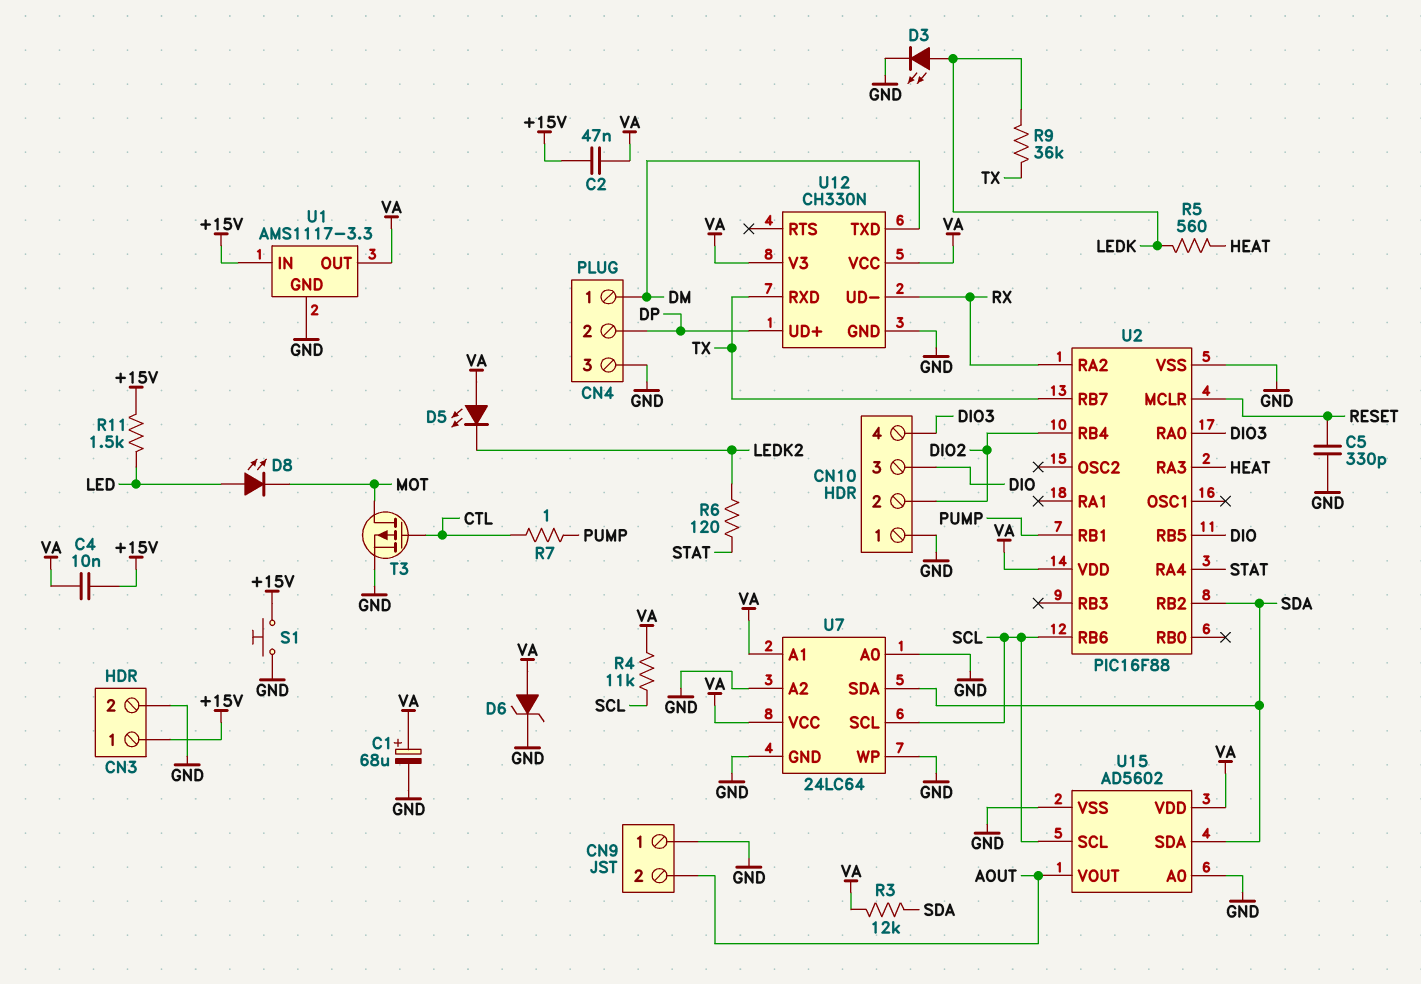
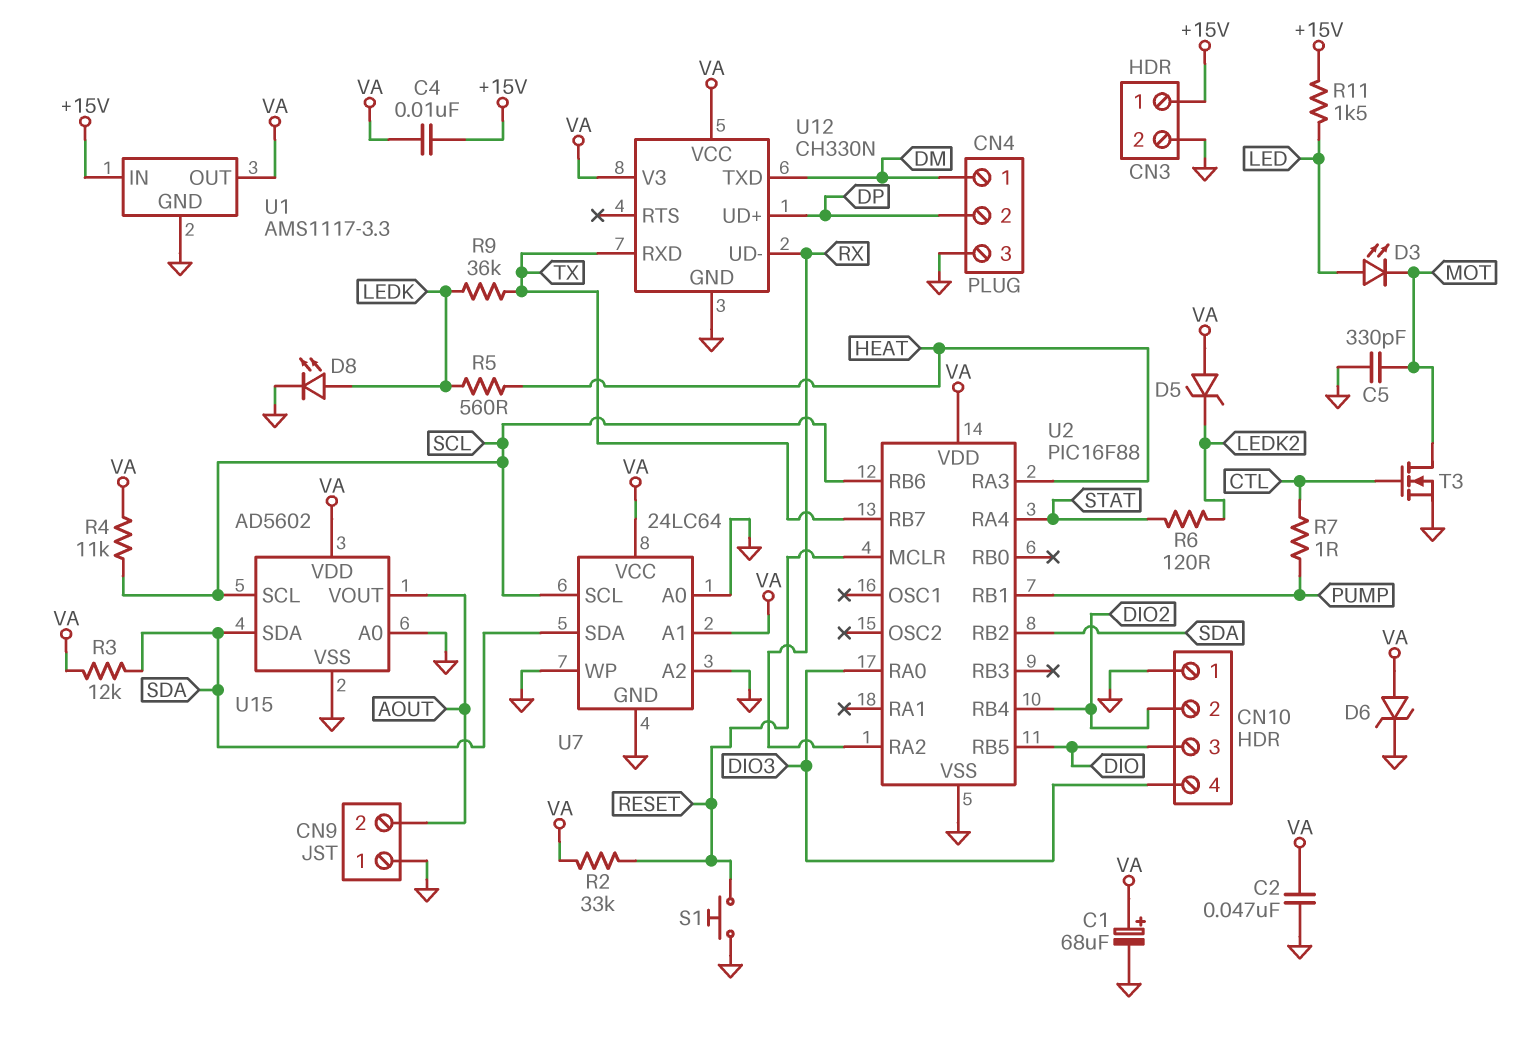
C2: 47nF (+15V, VA) -> 47nF (GND, VA)
C5: 330pF (GND, RESET) -> 330pF (GND, MOT)
D3: LED (A LEDK, K GND) -> LED (A LED, K MOT)
D5: LED (A VA, K LEDK2) -> zener (A VA, K LEDK2)
D8: LED (A LED, K MOT) -> LED (A LEDK, K GND)
R2: none -> 33k (RESET, VA)
S1: button (+15V, GND) -> button (GND, RESET)
T3: PMOS (G CTL, D MOT, S GND) -> NMOS (G CTL, D MOT, S GND)

